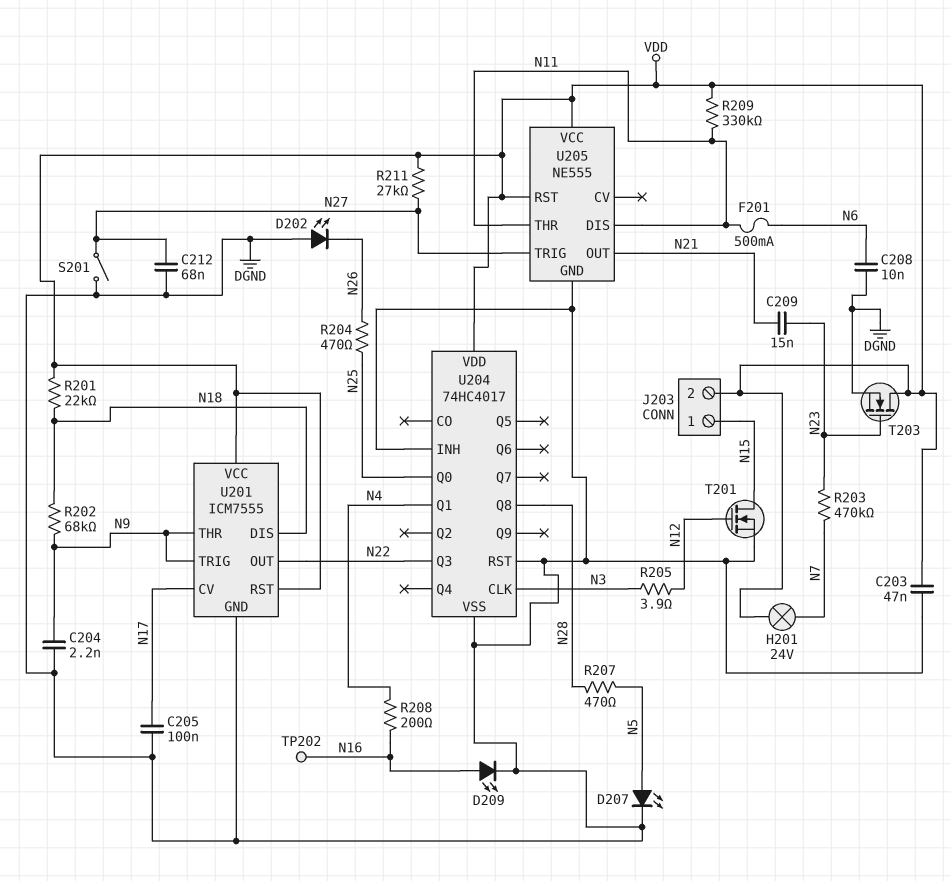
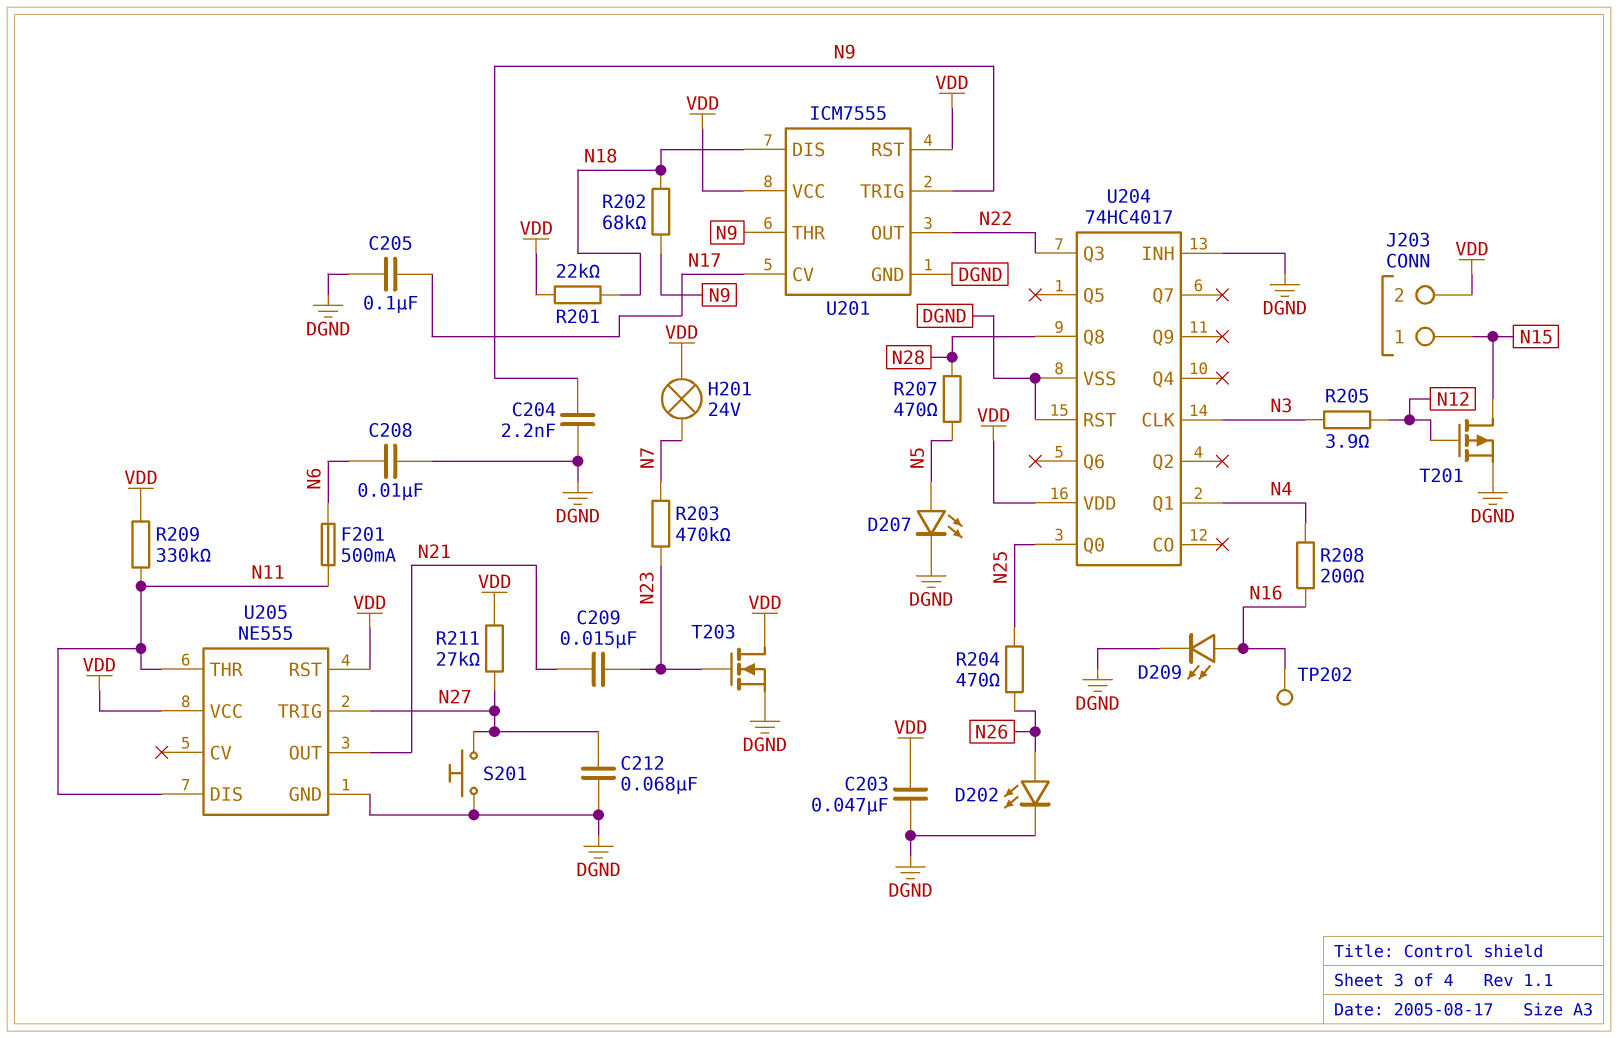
D202: LED (A DGND, K N26) -> LED (A N26, K DGND)
S201: switch (DGND, N27) -> button (DGND, N27)
T201: NMOS (G N12, D N15, S DGND) -> PMOS (G N12, D N15, S DGND)

